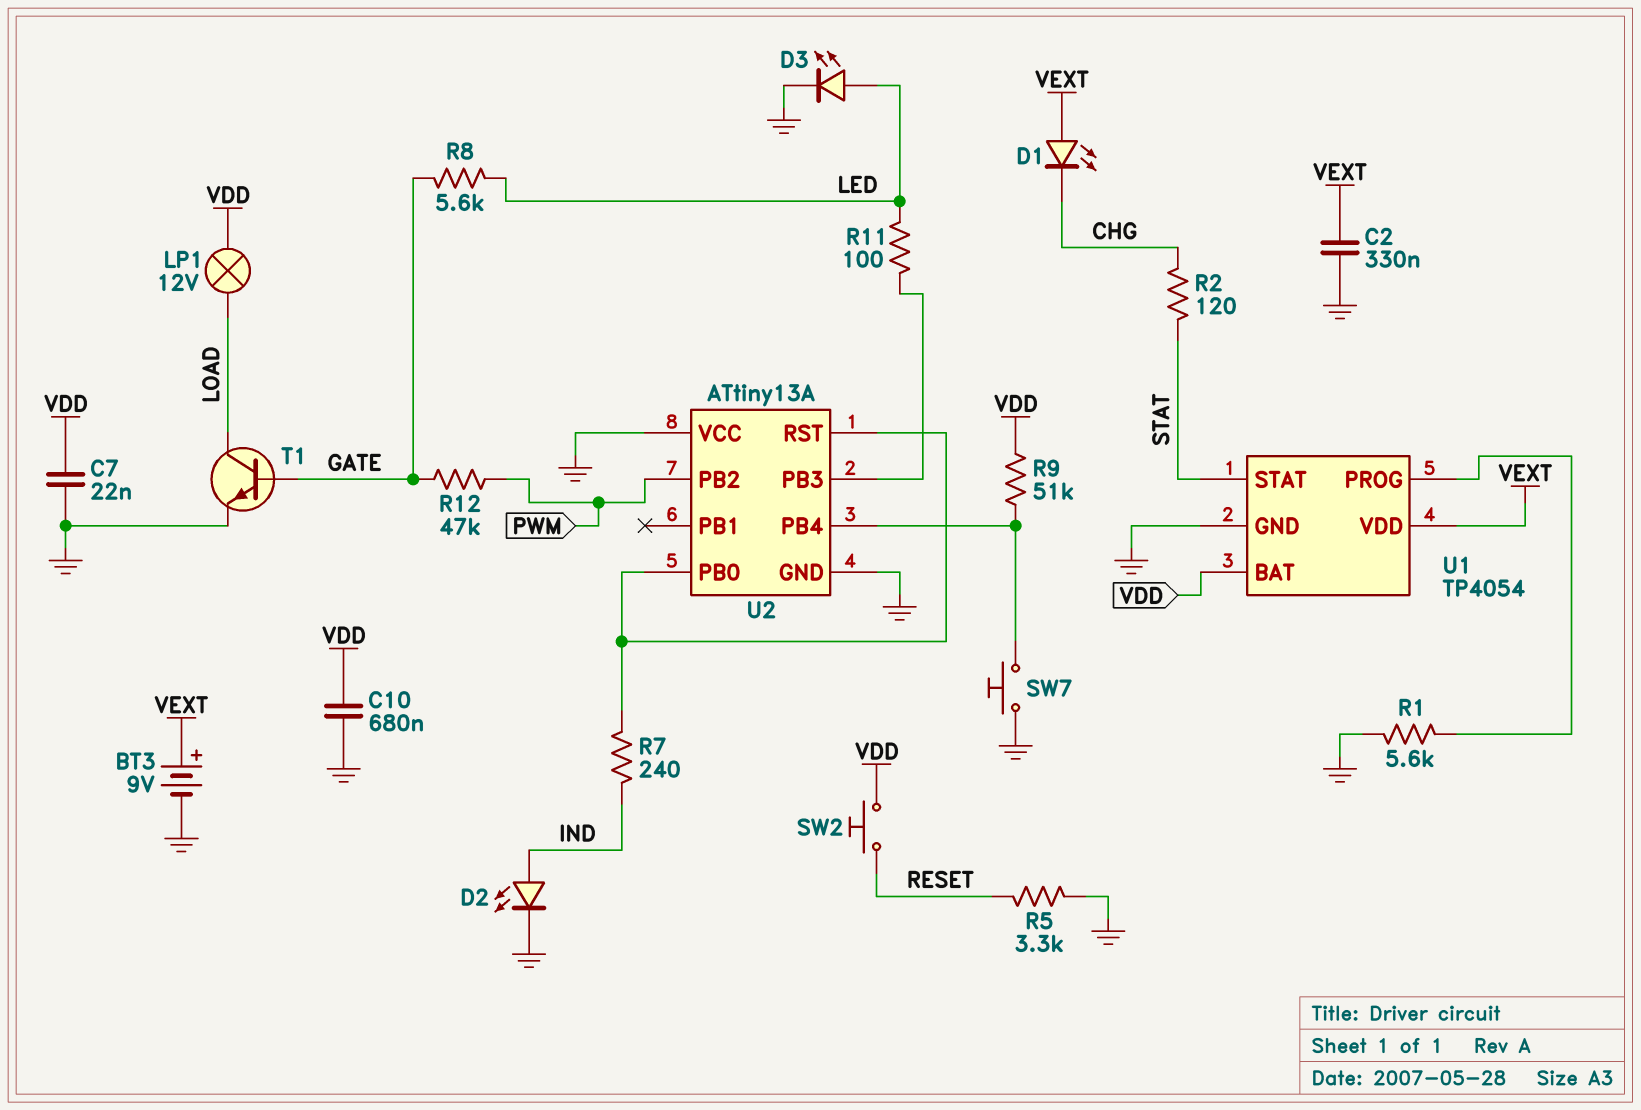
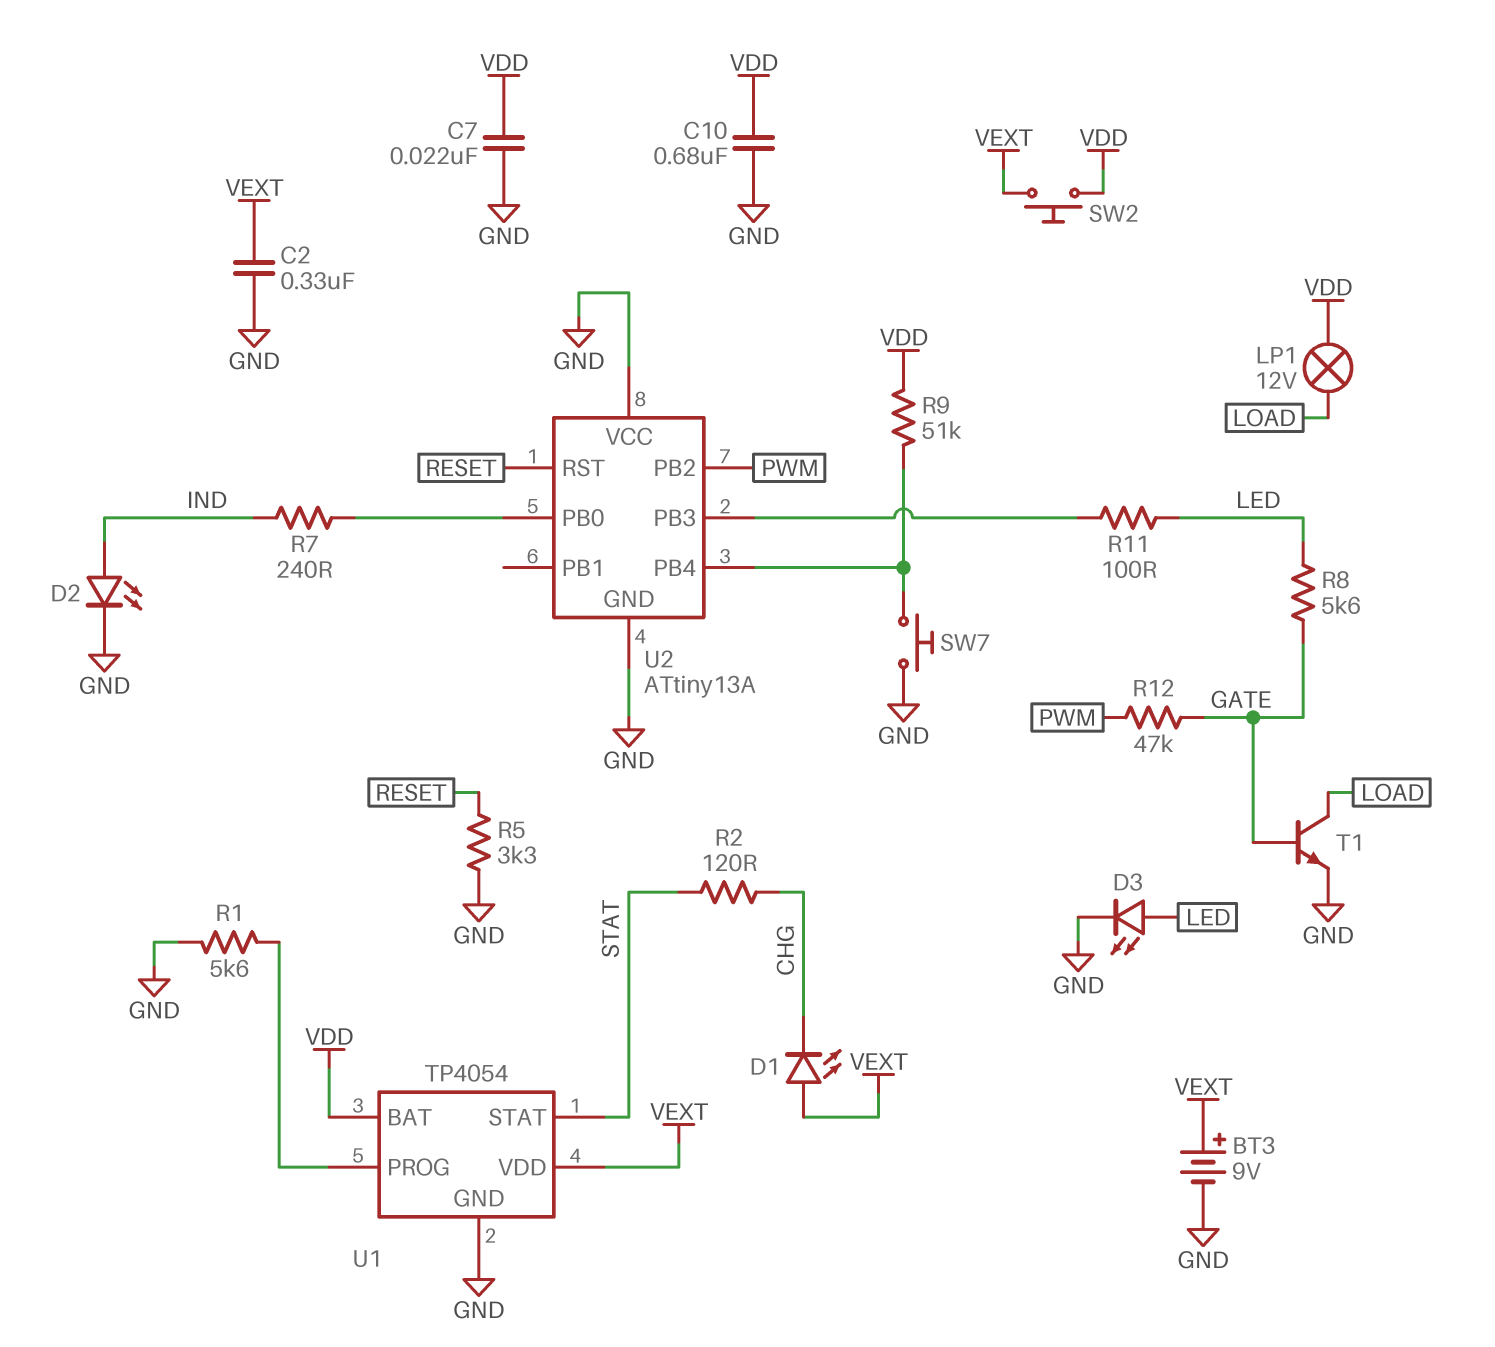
SW2: button (RESET, VDD) -> button (VDD, VEXT)
U2 pin RST: U2/PB0 -> RESET

